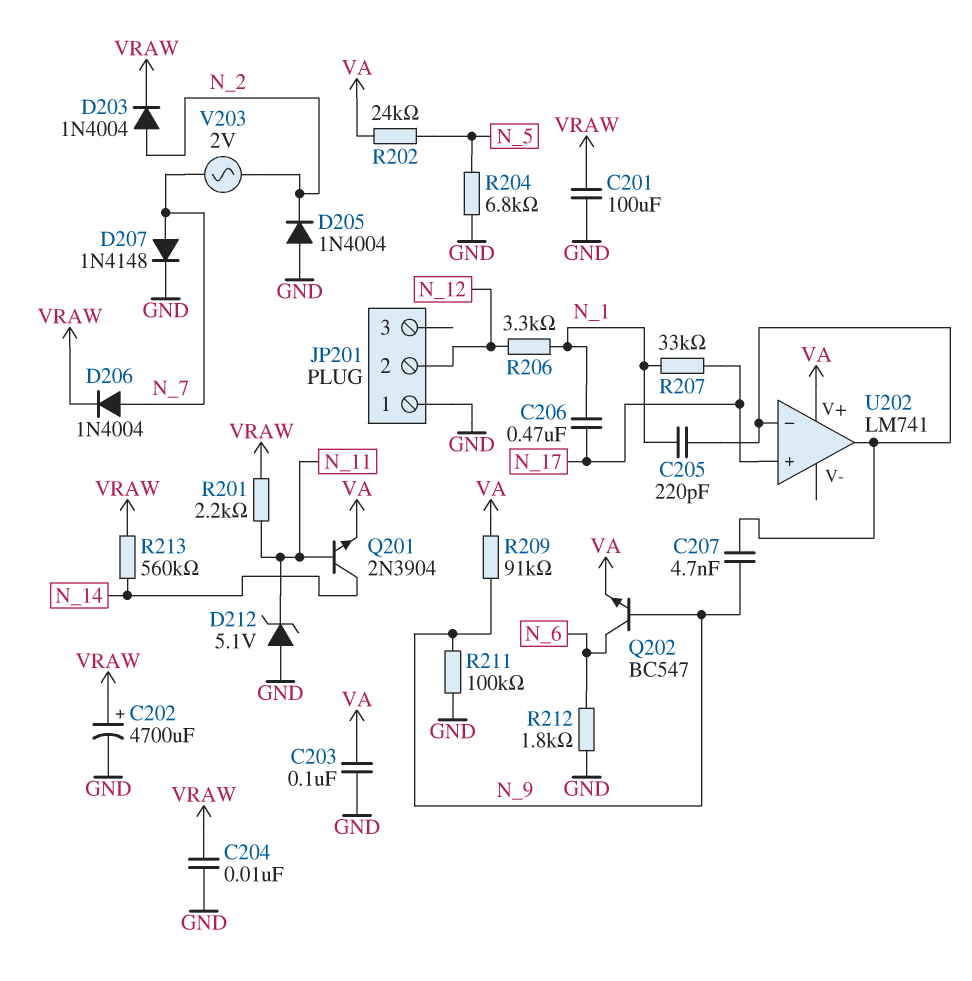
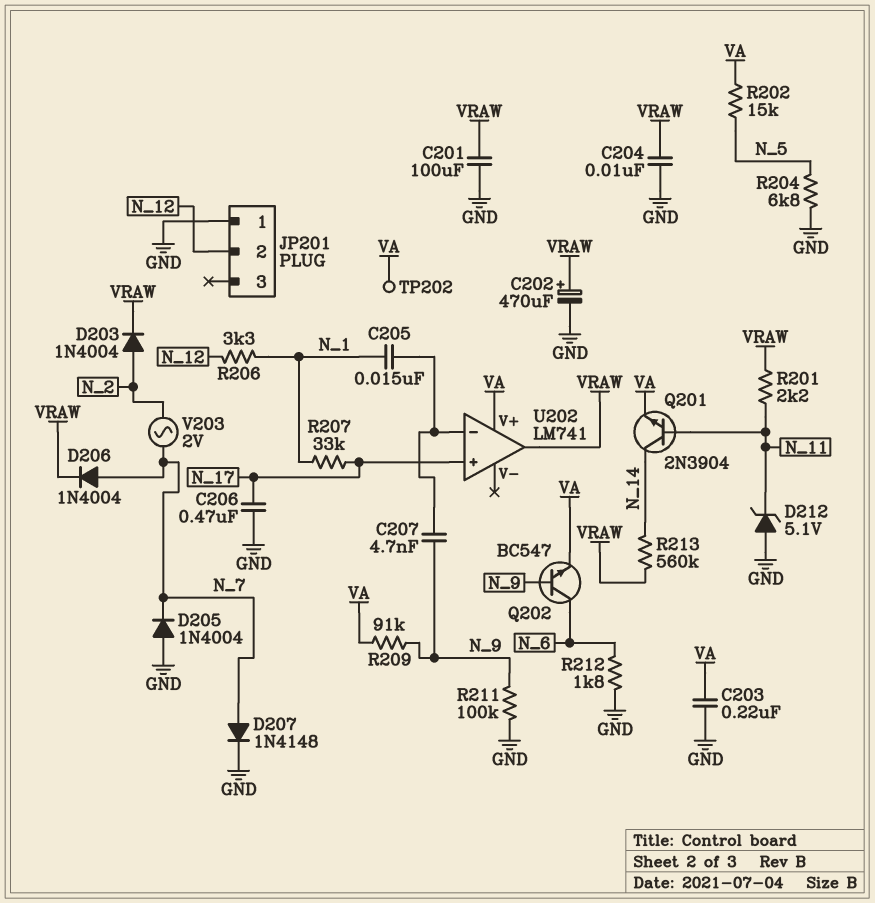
C202: 4700uF (plus VRAW, minus GND) -> 470uF (plus VRAW, minus GND)
C203: 100nF (GND, VA) -> 220nF (GND, VA)
C205: 220pF (N_1, U202/in-) -> 15nF (N_1, U202/in-)
C206: 470nF (N_1, N_17) -> 470nF (GND, N_17)
D205: diode 1N4004 (A GND, K N_2) -> diode 1N4004 (A GND, K N_7)
R202: 24k (N_5, VA) -> 15k (N_5, VA)
TP202: none -> test point (VA)
U202 pin out: U202/in- -> VRAW

